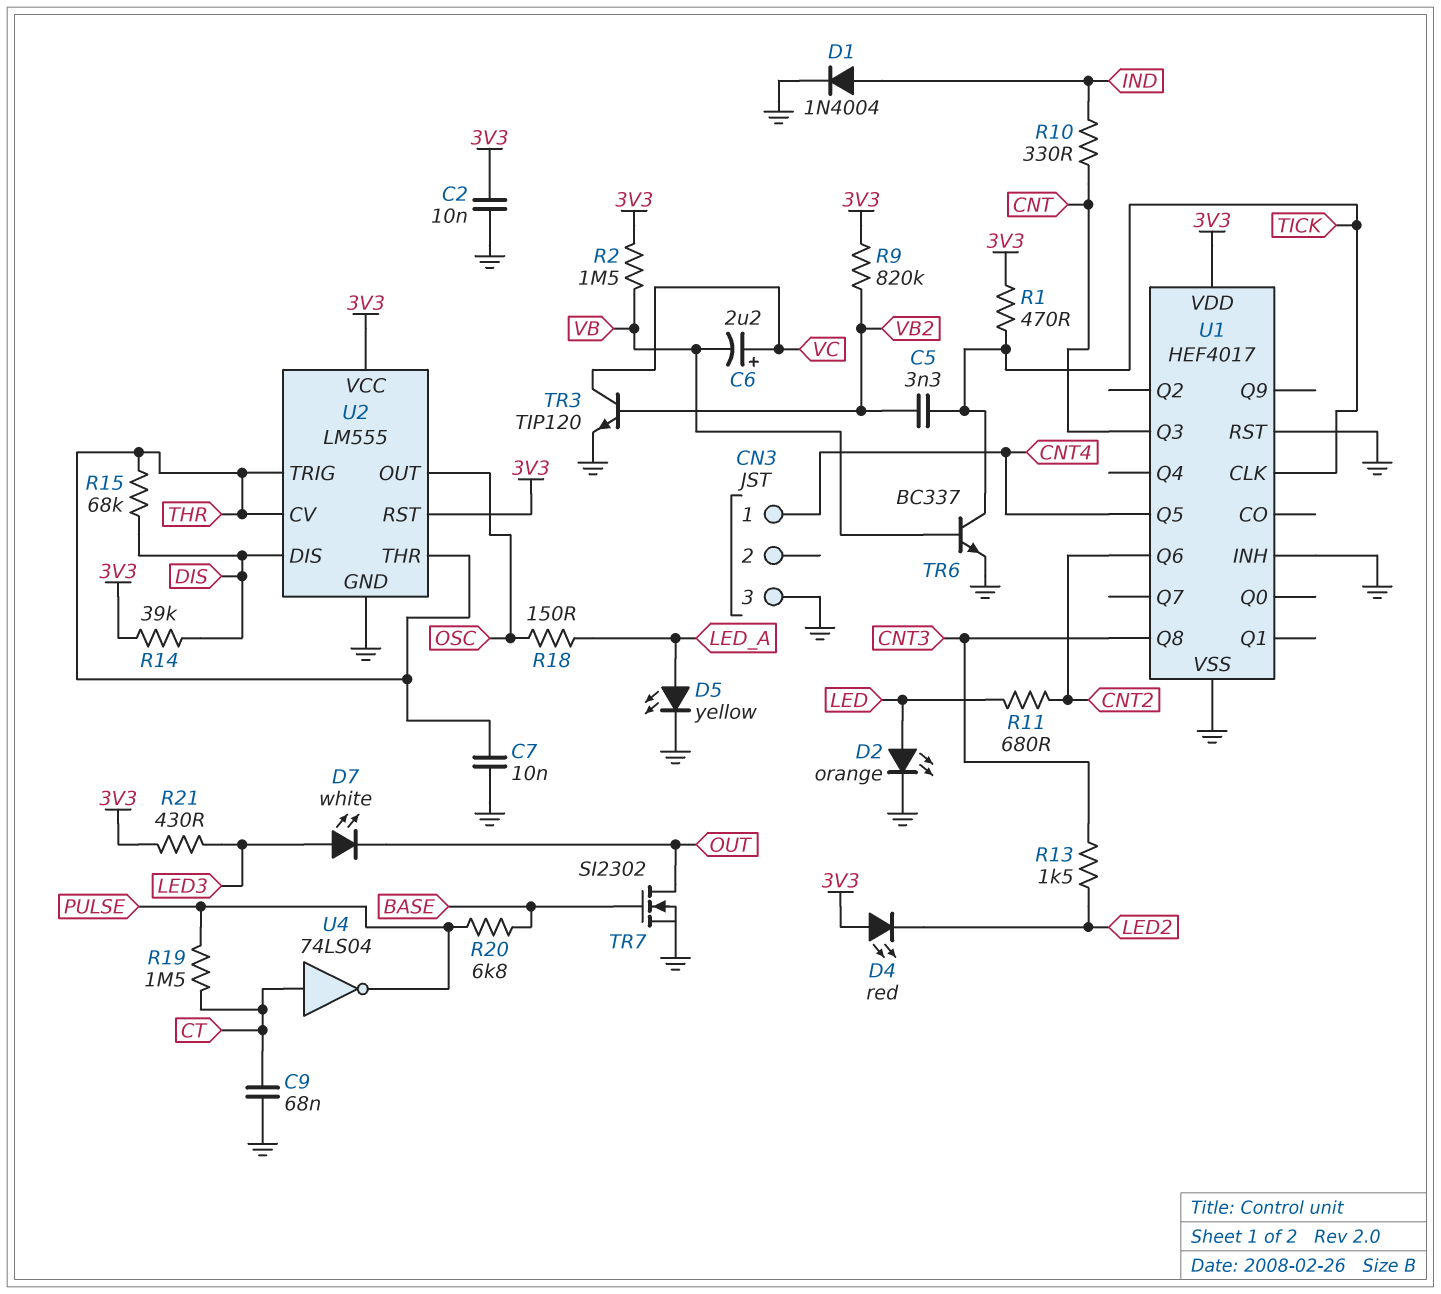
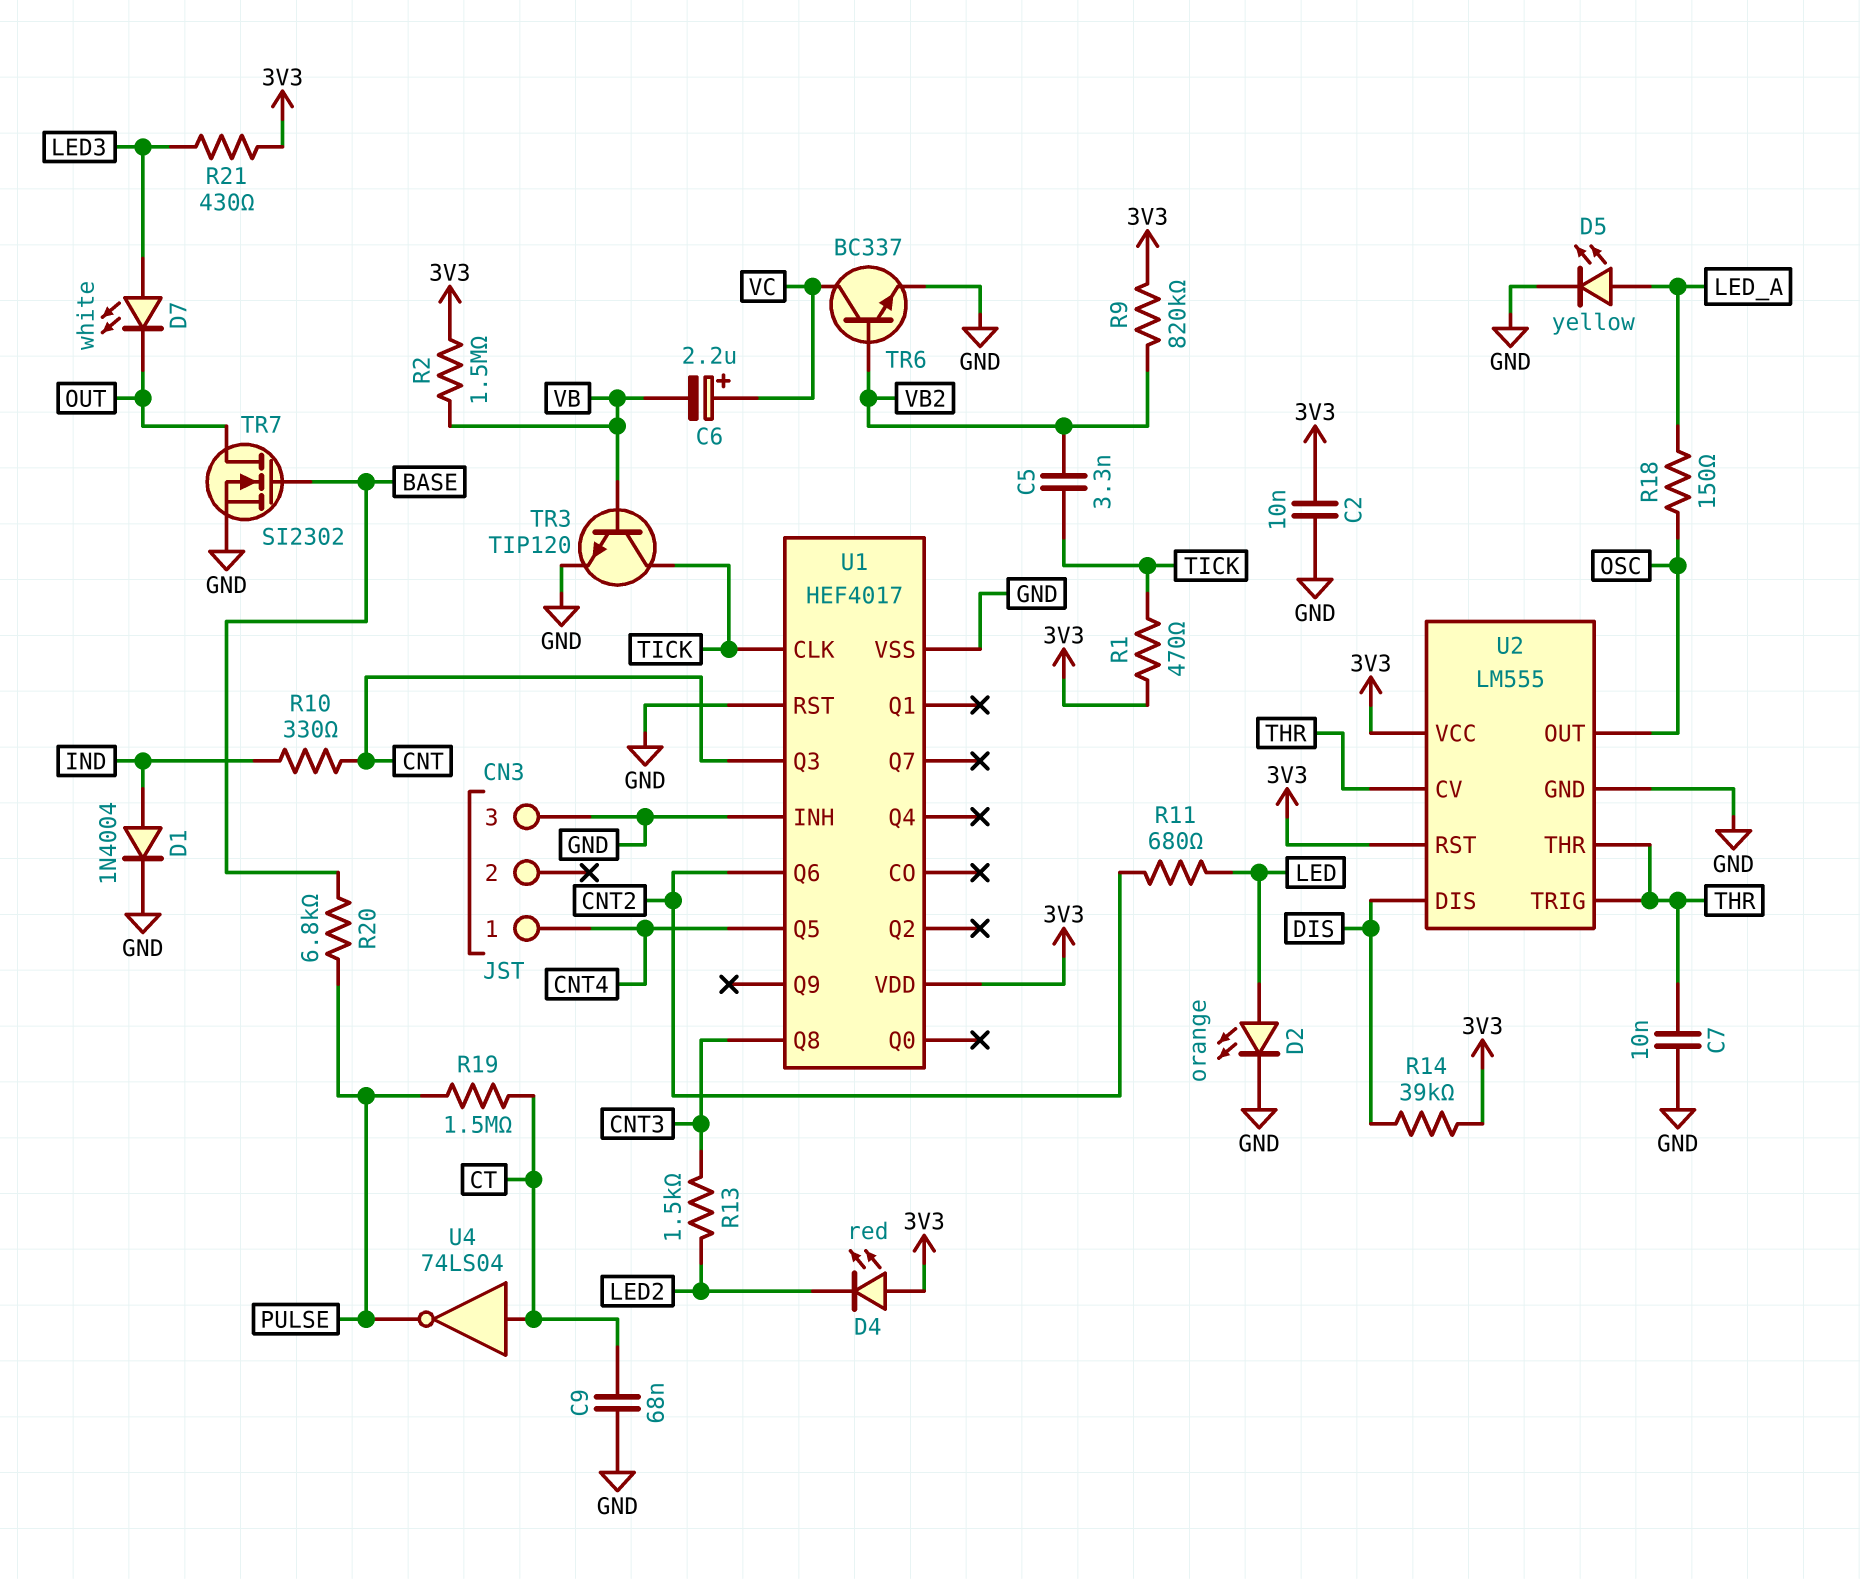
R15: 68k (DIS, THR) -> none
TR3: NPN TIP120 (B VB2, C VC, E GND) -> NPN TIP120 (B VB, C TICK, E GND)
TR6: NPN BC337 (B VB, C TICK, E GND) -> NPN BC337 (B VB2, C VC, E GND)

